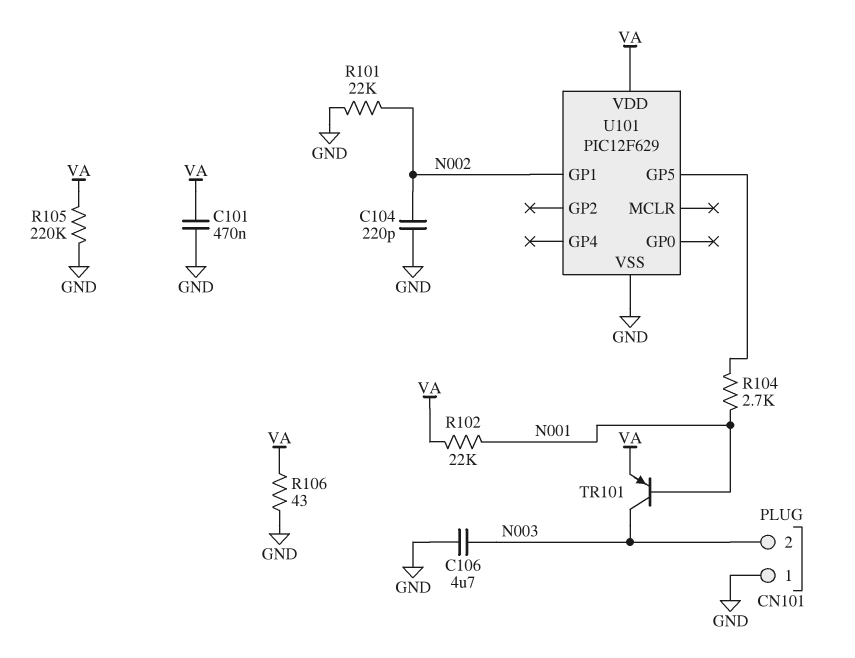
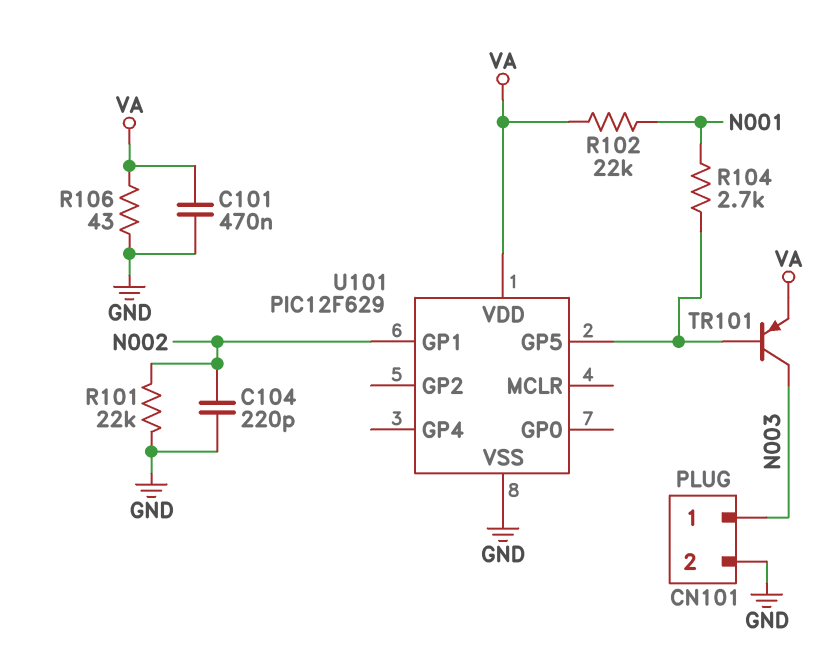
C106: 4.7uF (GND, N003) -> none
CN101 pin 1: GND -> N003
CN101 pin 2: N003 -> GND
R105: 220k (GND, VA) -> none
TR101: PNP (B N001, C N003, E VA) -> PNP (B U101/GP5, C N003, E VA)

